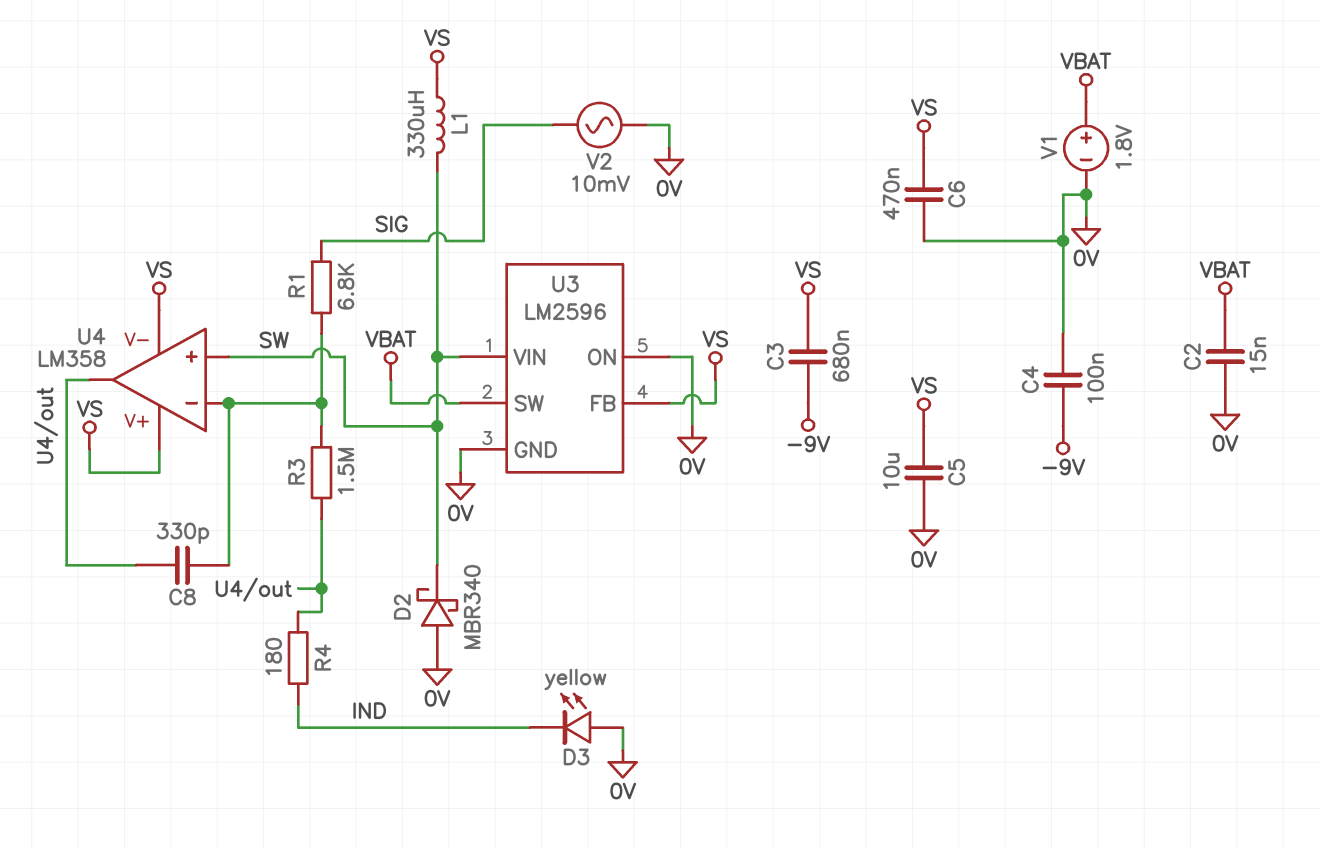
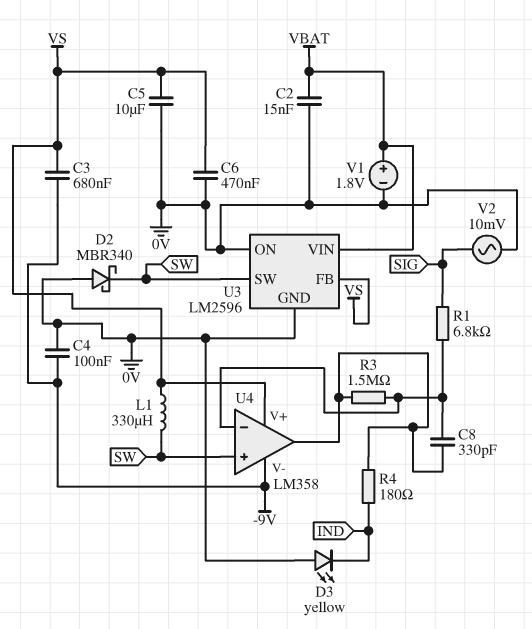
U3 pin SW: VBAT -> SW
U3 pin VIN: SW -> VBAT
U4 pin V-: VS -> -9V

